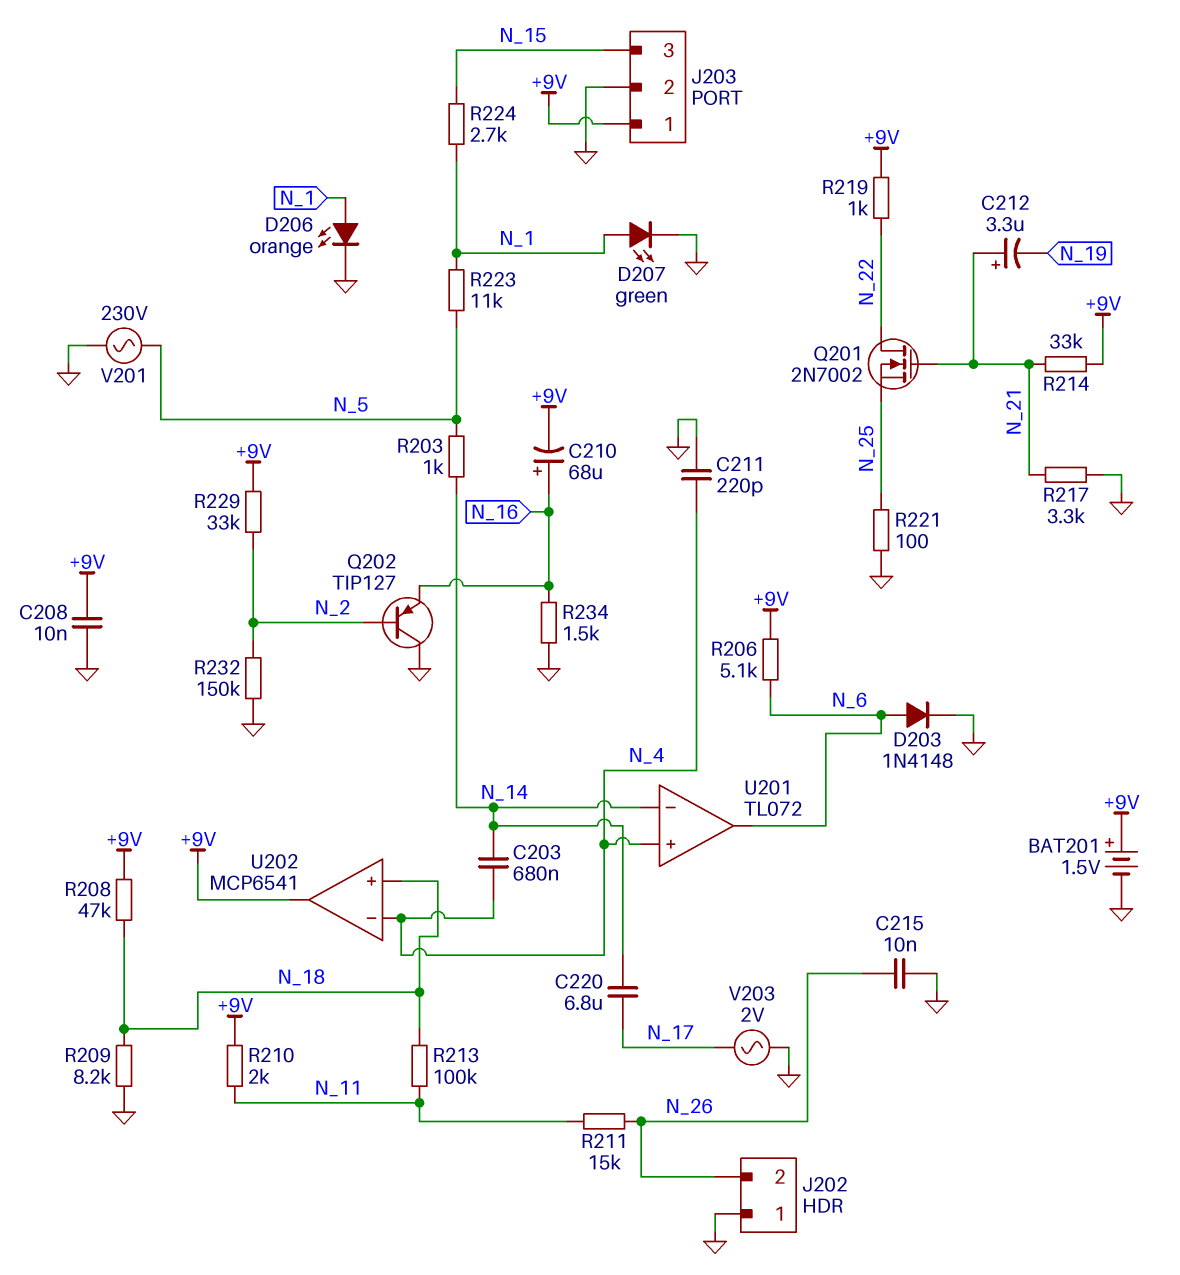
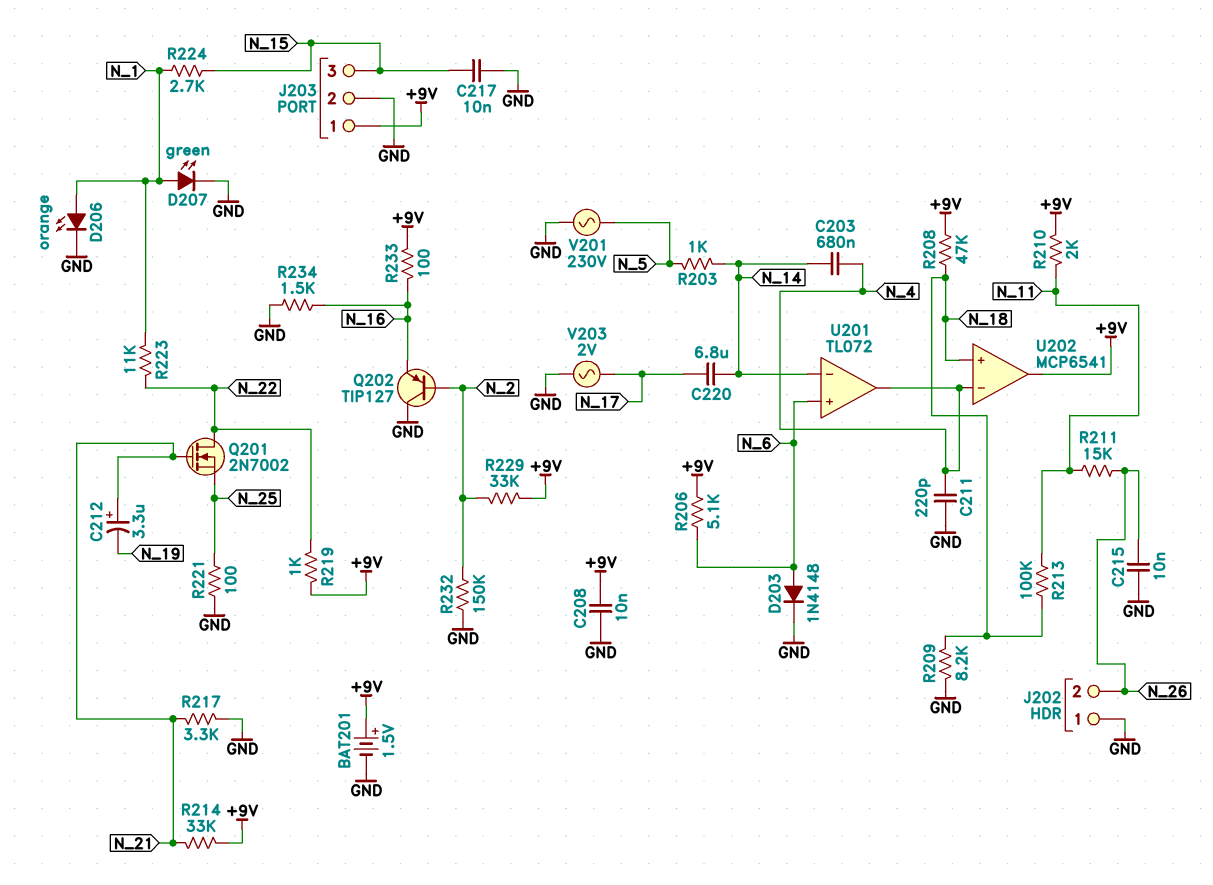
C210: 68uF (plus N_16, minus +9V) -> none
C217: none -> 10nF (GND, N_15)
R223: 11k (N_1, N_5) -> 11k (N_1, N_22)
R233: none -> 100 (+9V, N_16)
U201 pin in+: N_4 -> N_6
U201 pin out: N_6 -> N_4

